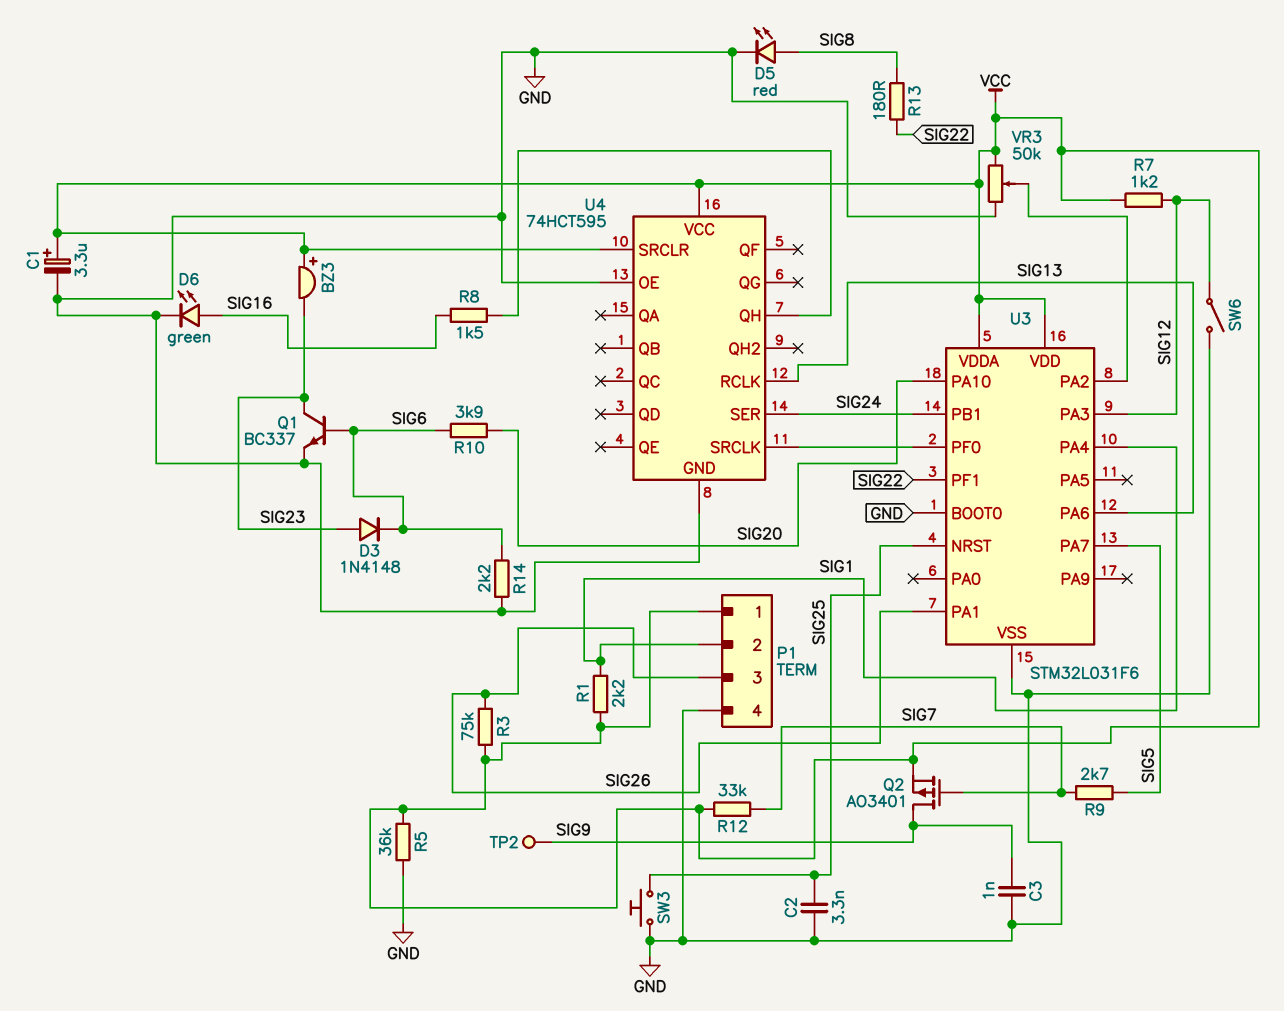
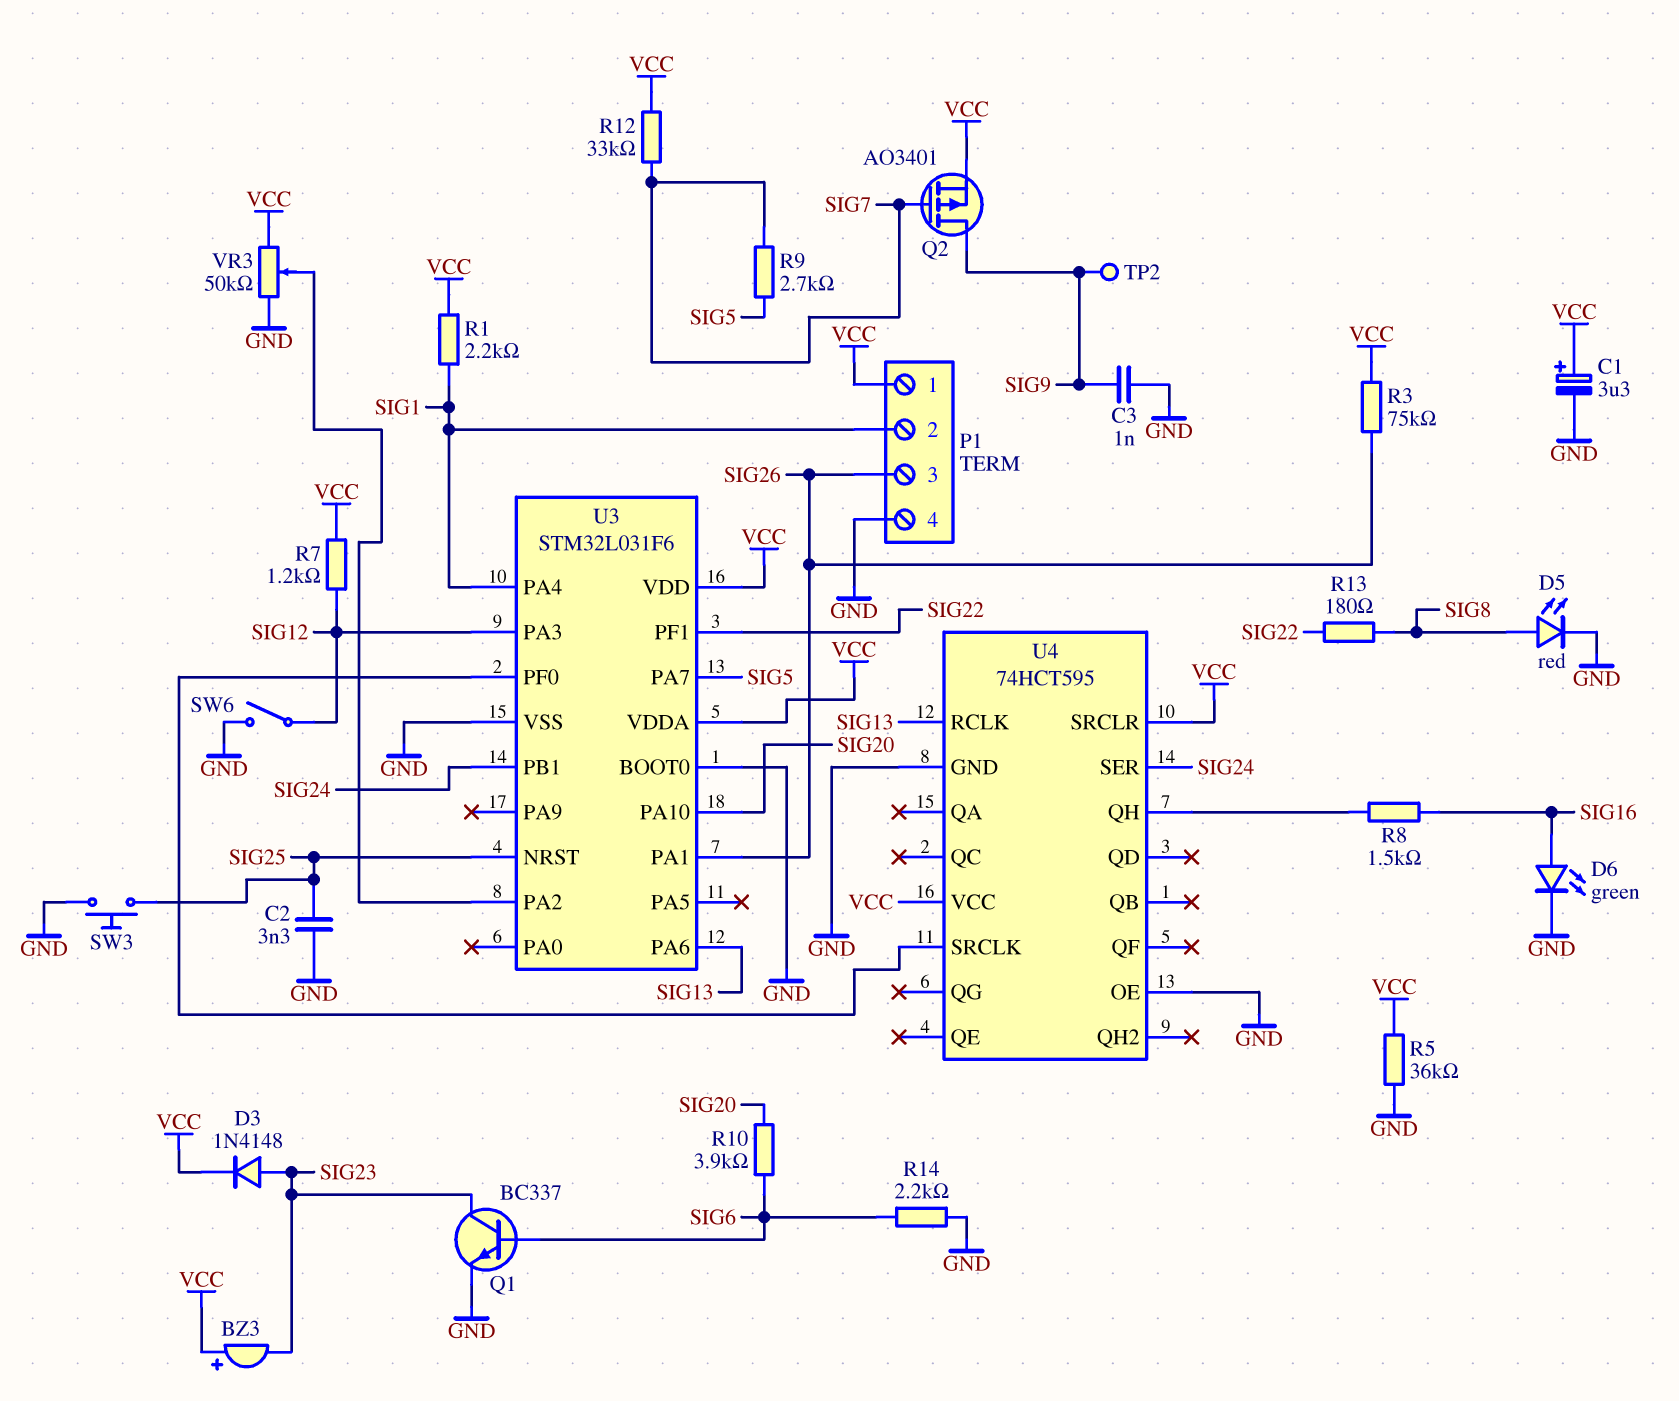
D3: diode 1N4148 (A SIG23, K SIG6) -> diode 1N4148 (A SIG23, K VCC)

